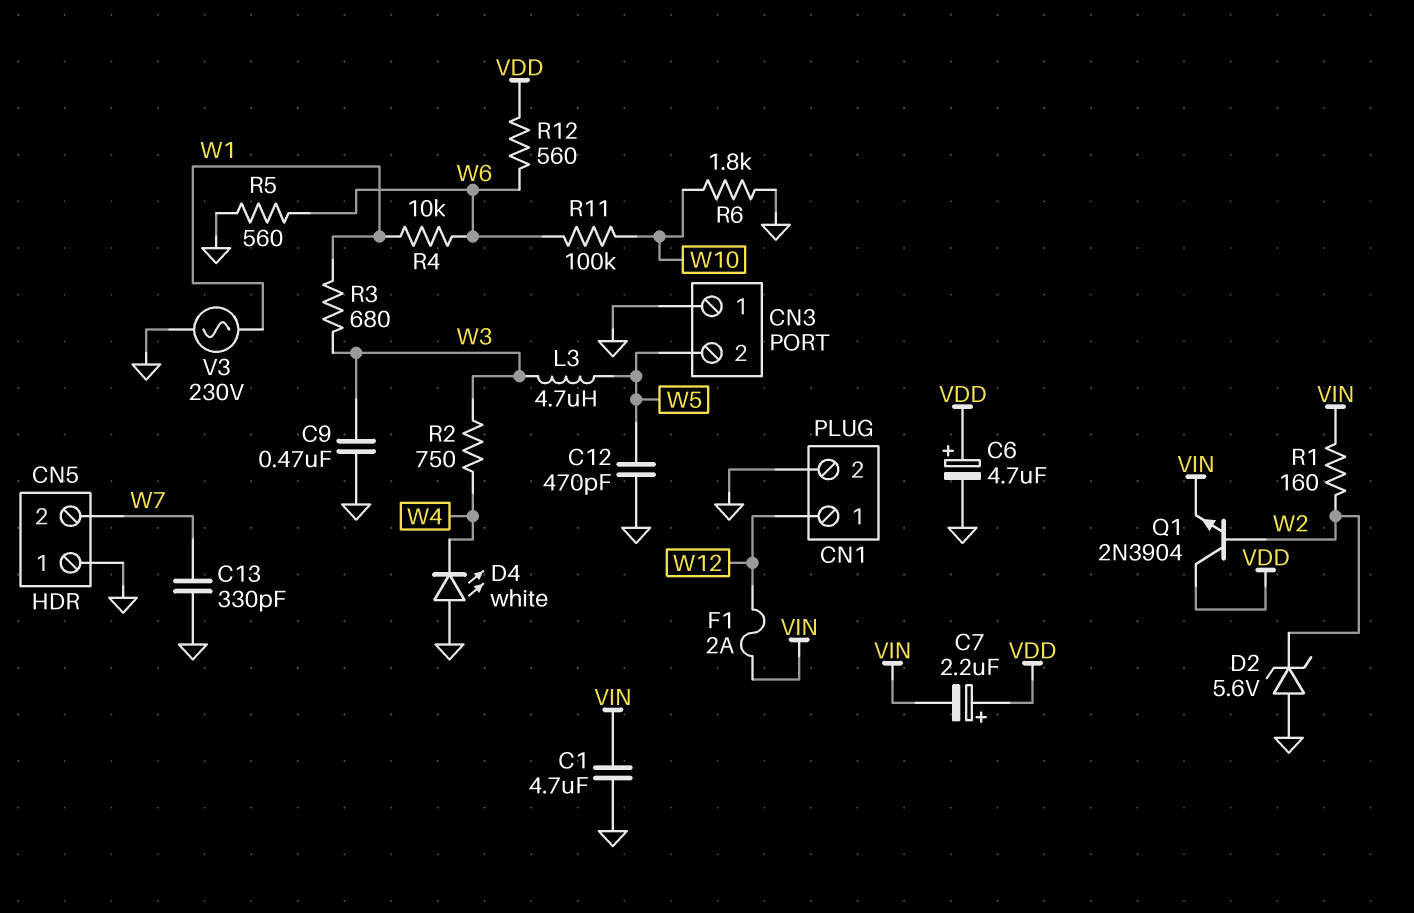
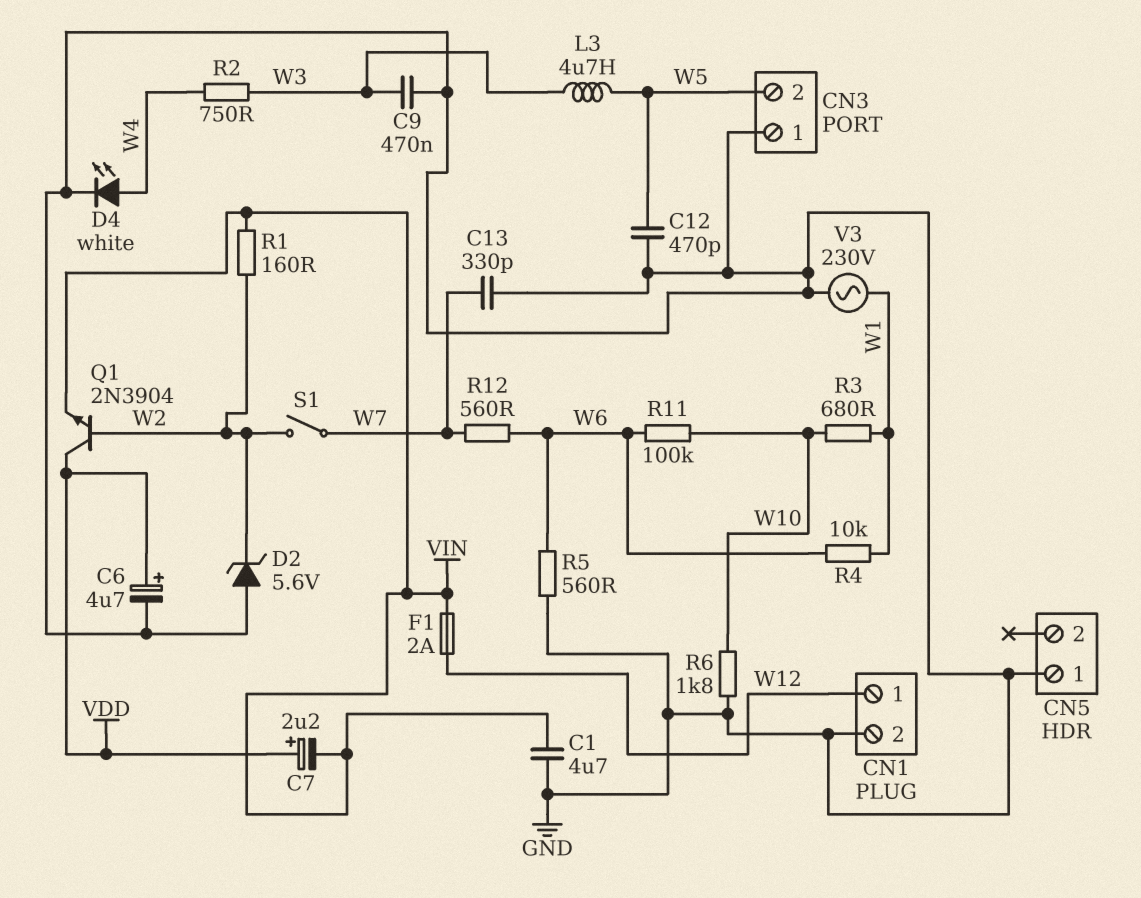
CN5 pin 2: W7 -> none
D4: LED white (A GND, K W4) -> LED white (A W4, K GND)
R3: 680 (W1, W3) -> 680 (W1, W10)
R12: 560 (VDD, W6) -> 560 (W6, W7)
S1: none -> switch (W2, W7)

